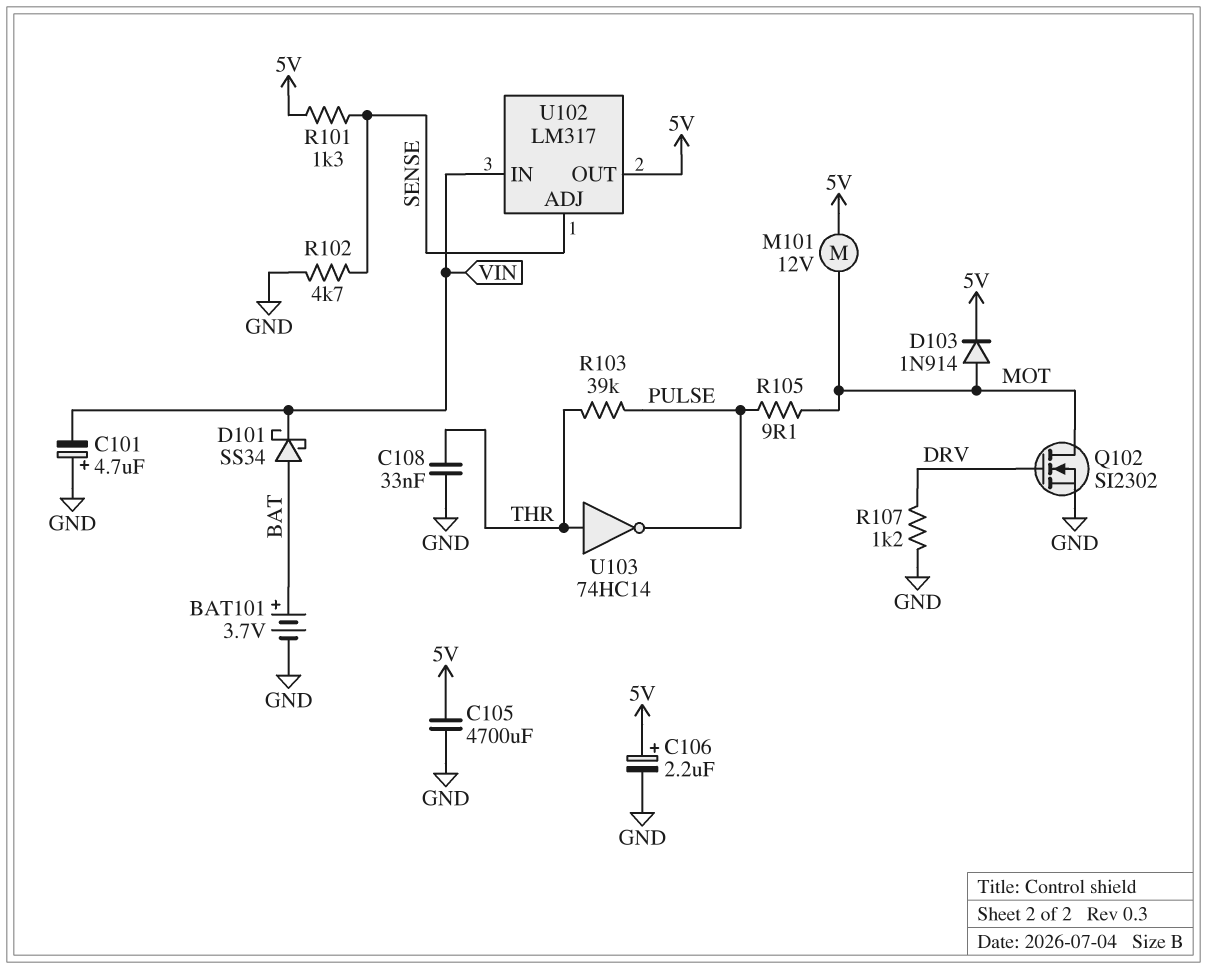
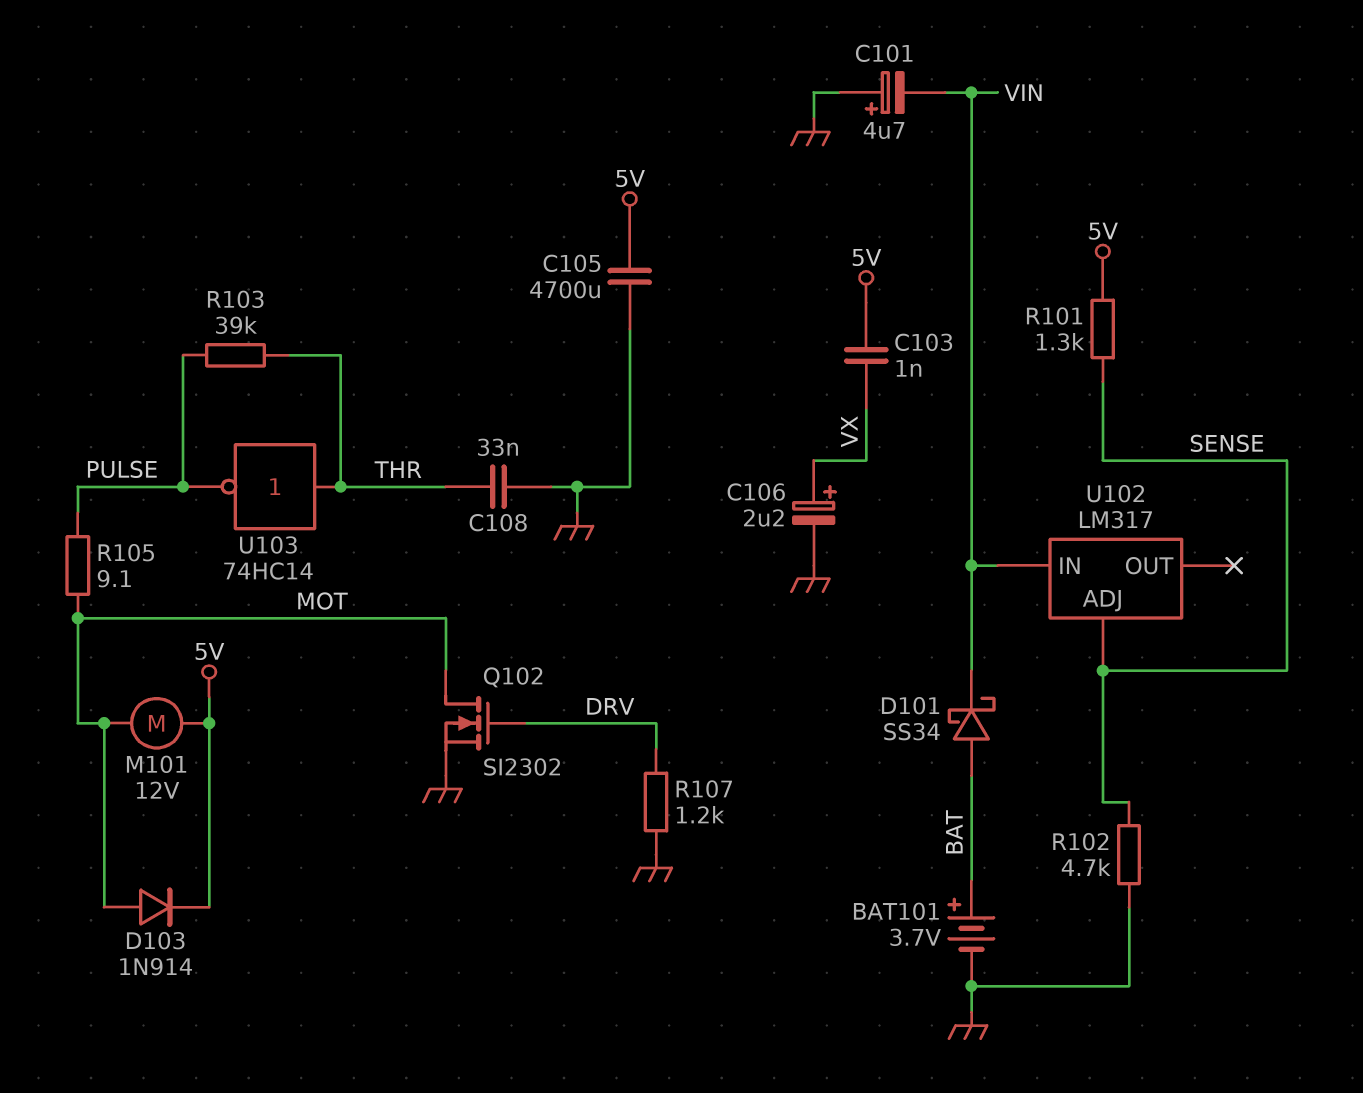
C103: none -> 1nF (5V, VX)
C106: 2.2uF (plus 5V, minus GND) -> 2.2uF (plus VX, minus GND)
U102 pin OUT: 5V -> none

